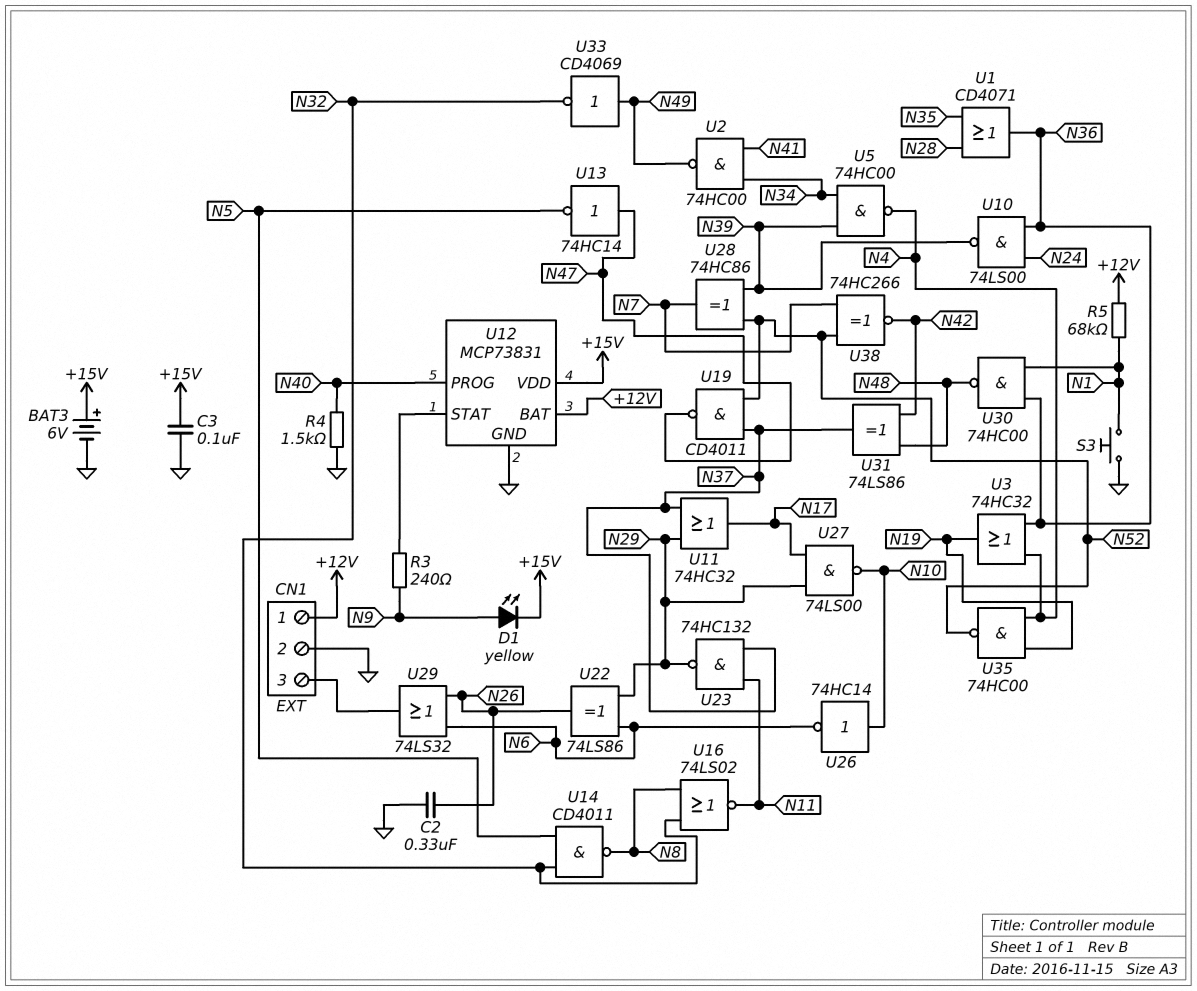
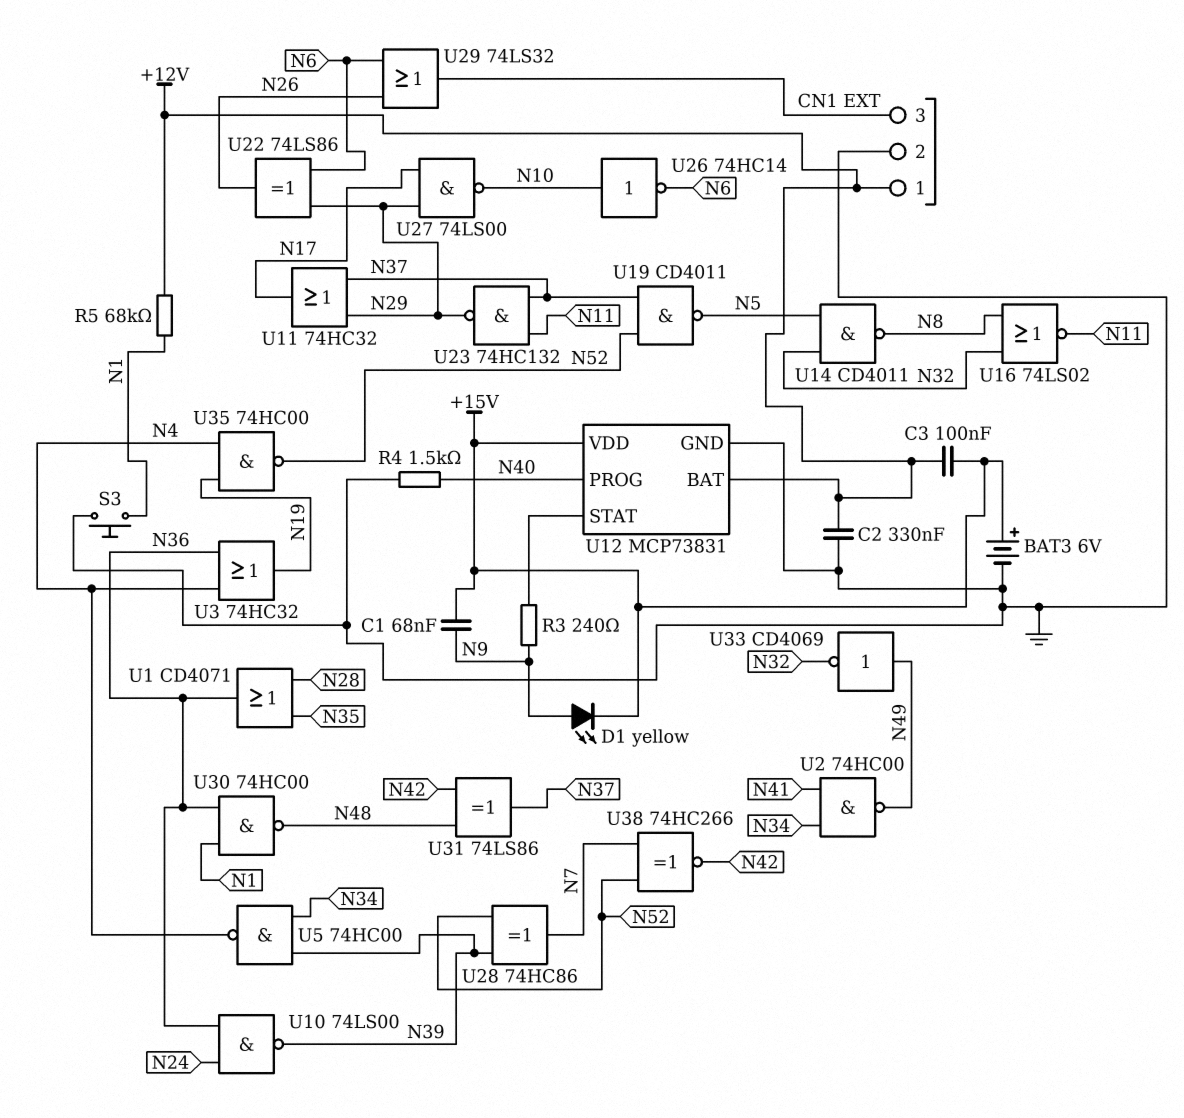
C1: none -> 68nF (+15V, N9)
C2: 330nF (GND, N26) -> 330nF (+12V, GND)
C3: 100nF (+15V, GND) -> 100nF (+12V, +15V)
U13: NOT 74HC14 (in N47, out N5) -> none
U19: NAND CD4011 (in N37, in N52, out N47) -> NAND CD4011 (in N37, in N52, out N5)

